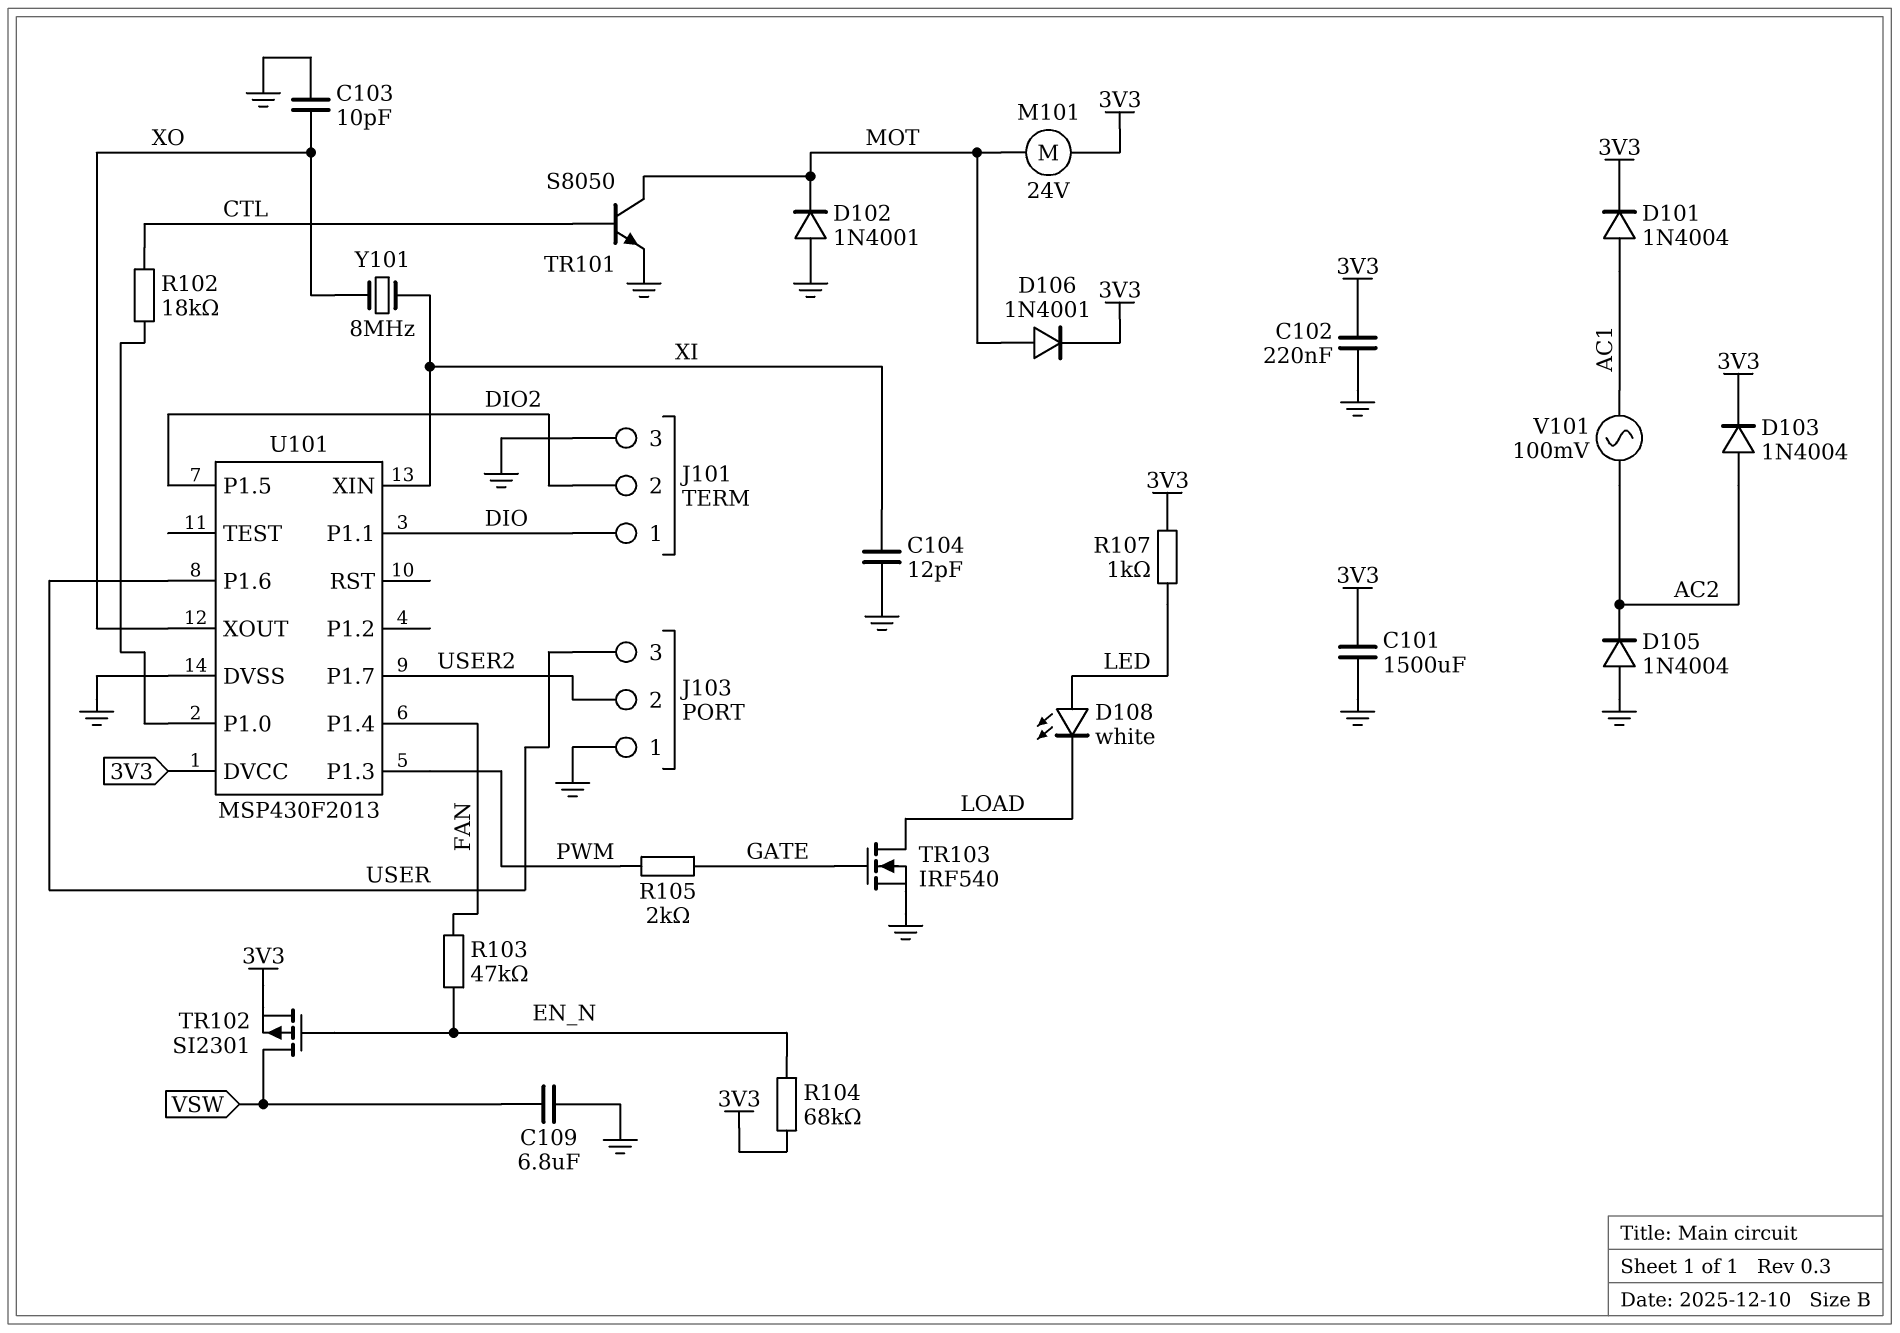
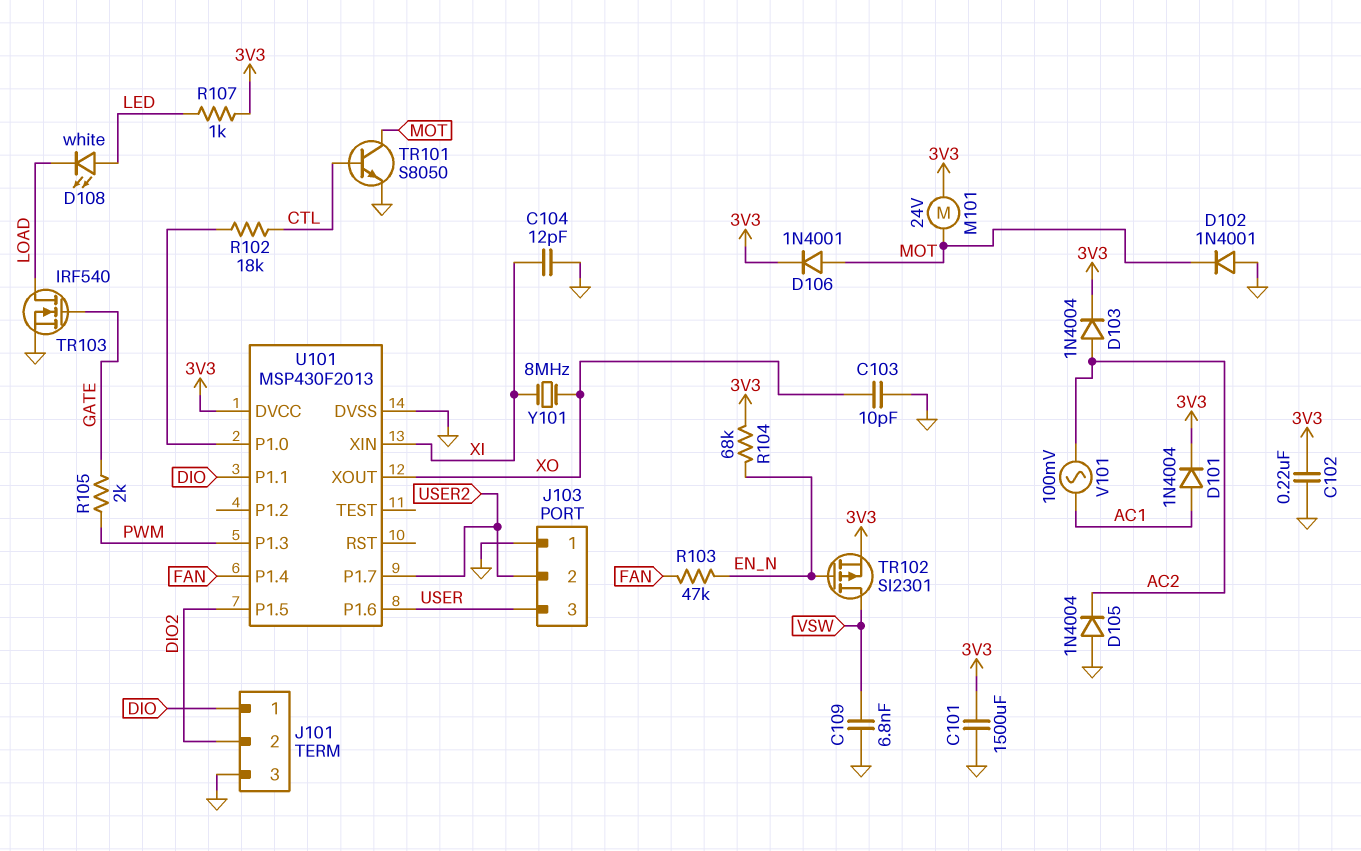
C109: 6.8uF (GND, VSW) -> 6.8nF (GND, VSW)

